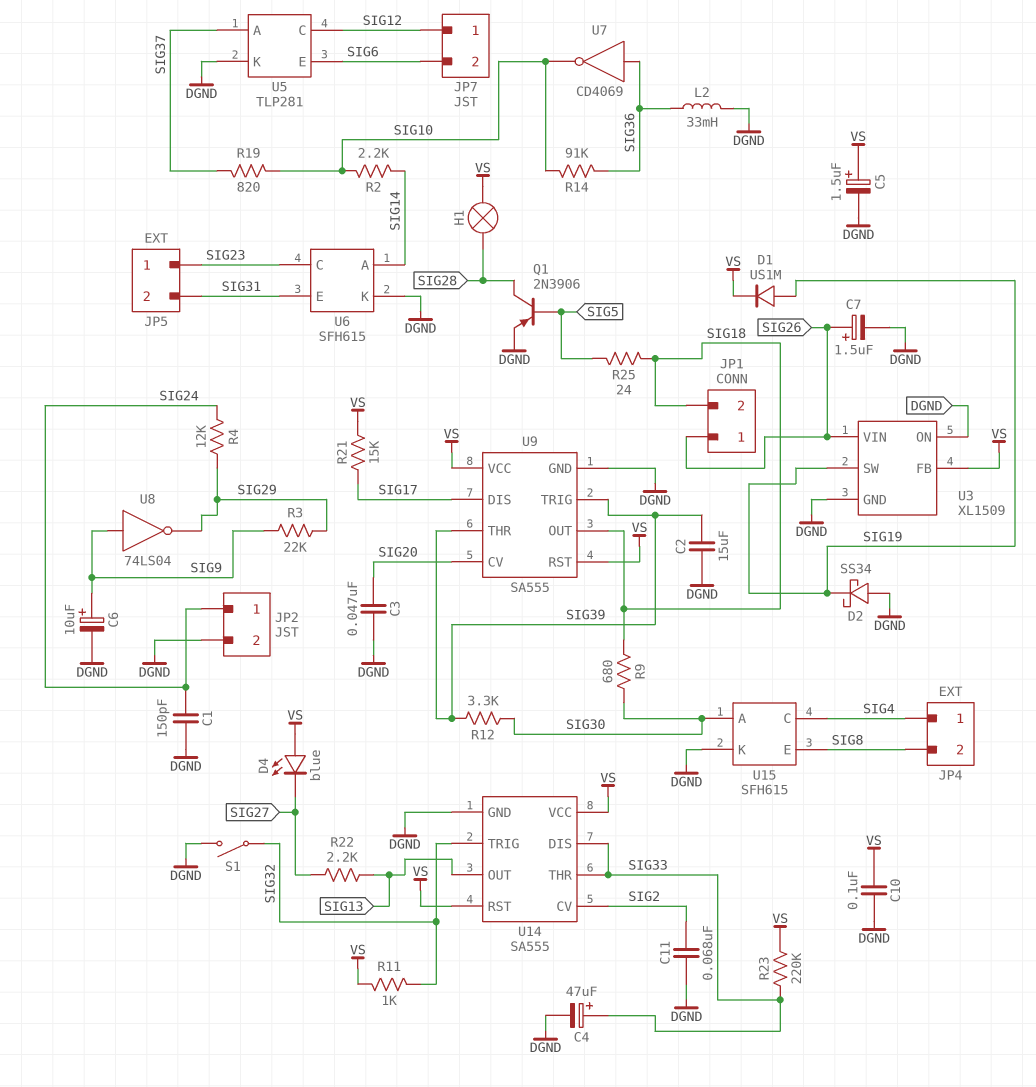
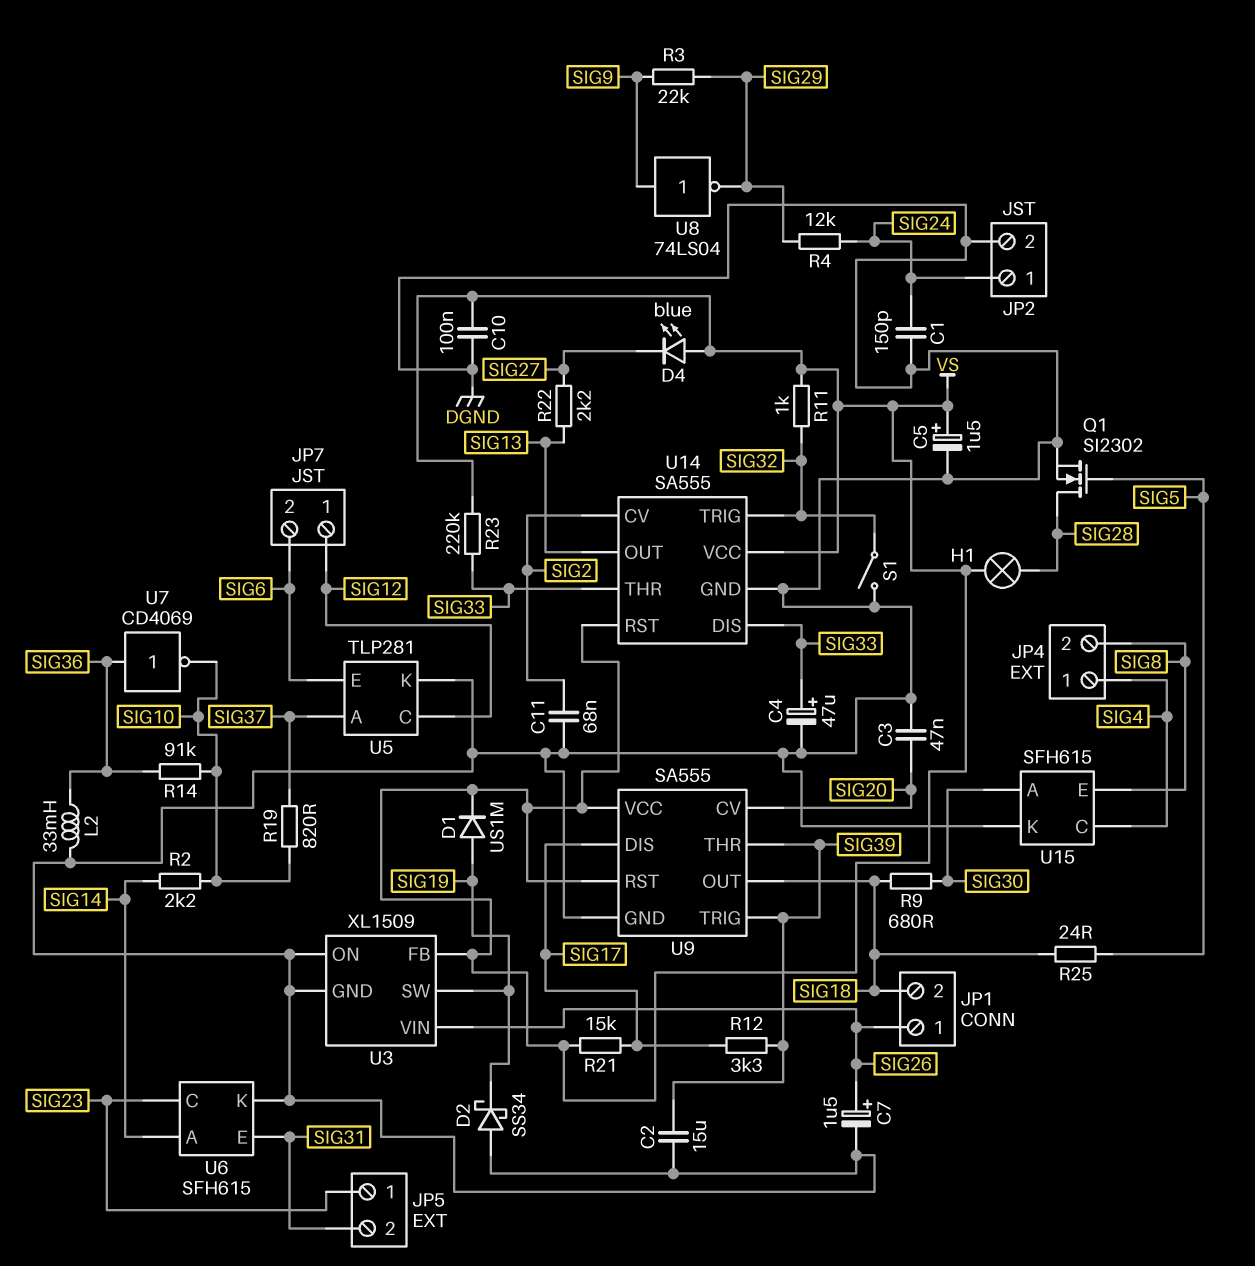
C6: 10uF (plus SIG9, minus DGND) -> none
Q1: PNP 2N3906 (B SIG5, C SIG28, E DGND) -> NMOS SI2302 (G SIG5, D SIG28, S DGND)
R12: 3.3k (SIG30, SIG39) -> 3.3k (SIG17, SIG39)

